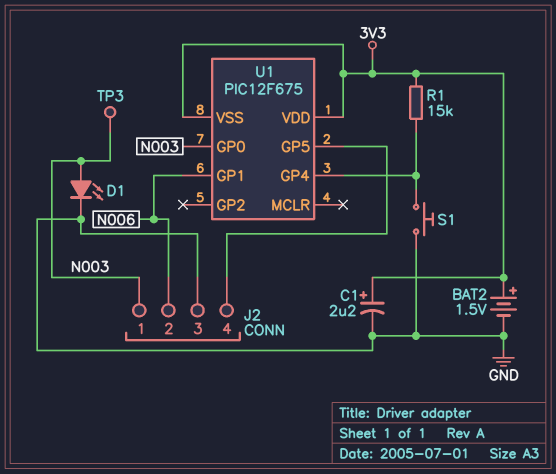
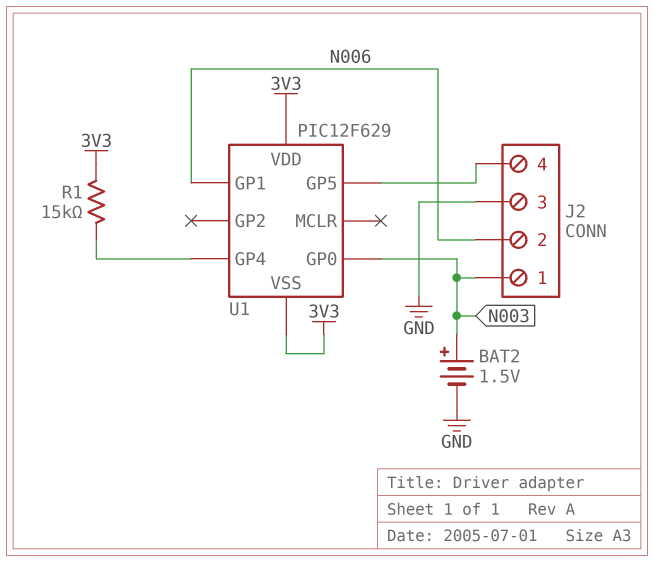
BAT2: 1.5V (plus 3V3, minus GND) -> 1.5V (plus N003, minus GND)
C1: 2.2uF (plus 3V3, minus GND) -> none
D1: LED (A N003, K GND) -> none
S1: button (GND, U1/GP4) -> none
TP3: test point (N003) -> none
U1: PIC12F675 -> PIC12F629

